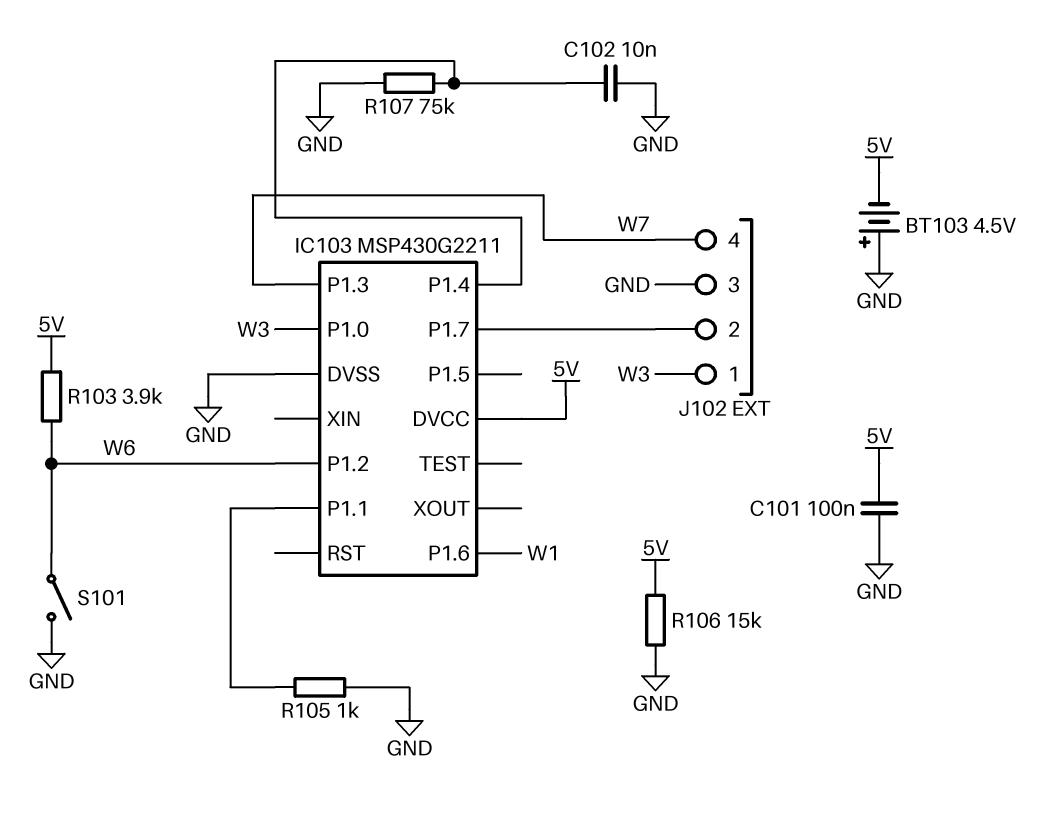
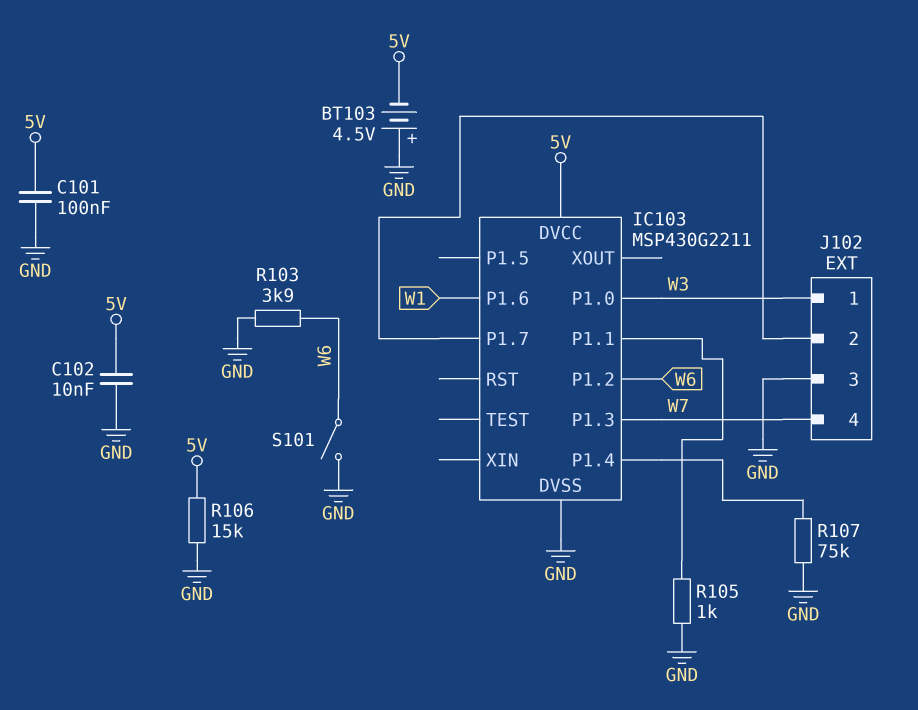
C102: 10nF (GND, IC103/P1.4) -> 10nF (5V, GND)
R103: 3.9k (5V, W6) -> 3.9k (GND, W6)

